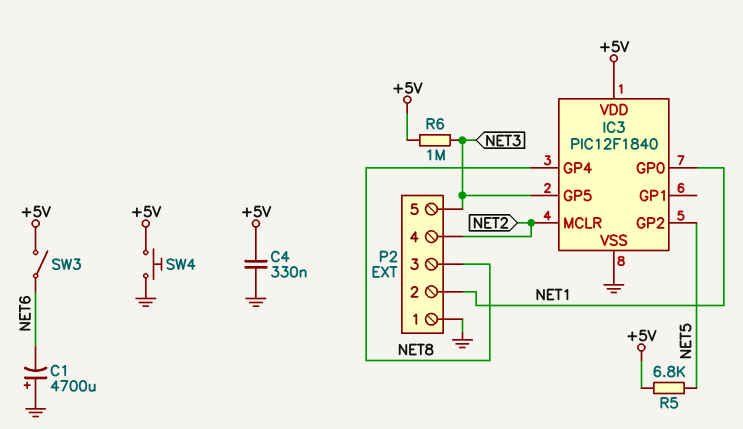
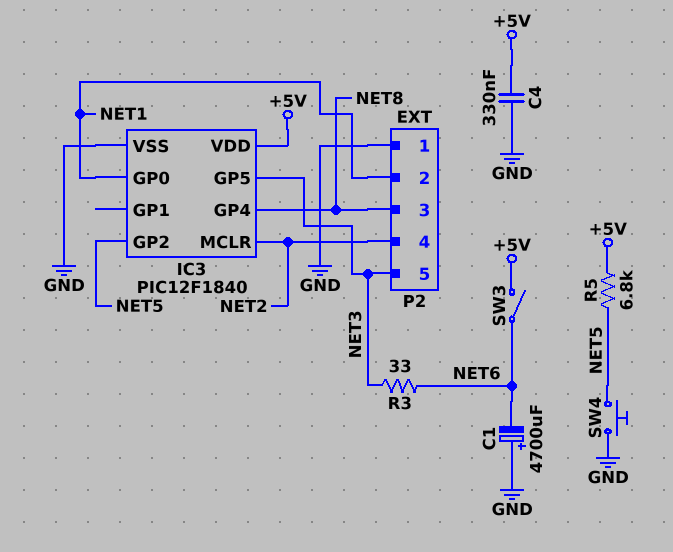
R3: none -> 33 (NET3, NET6)
R6: 1M (+5V, NET3) -> none
SW4: button (+5V, GND) -> button (GND, NET5)

